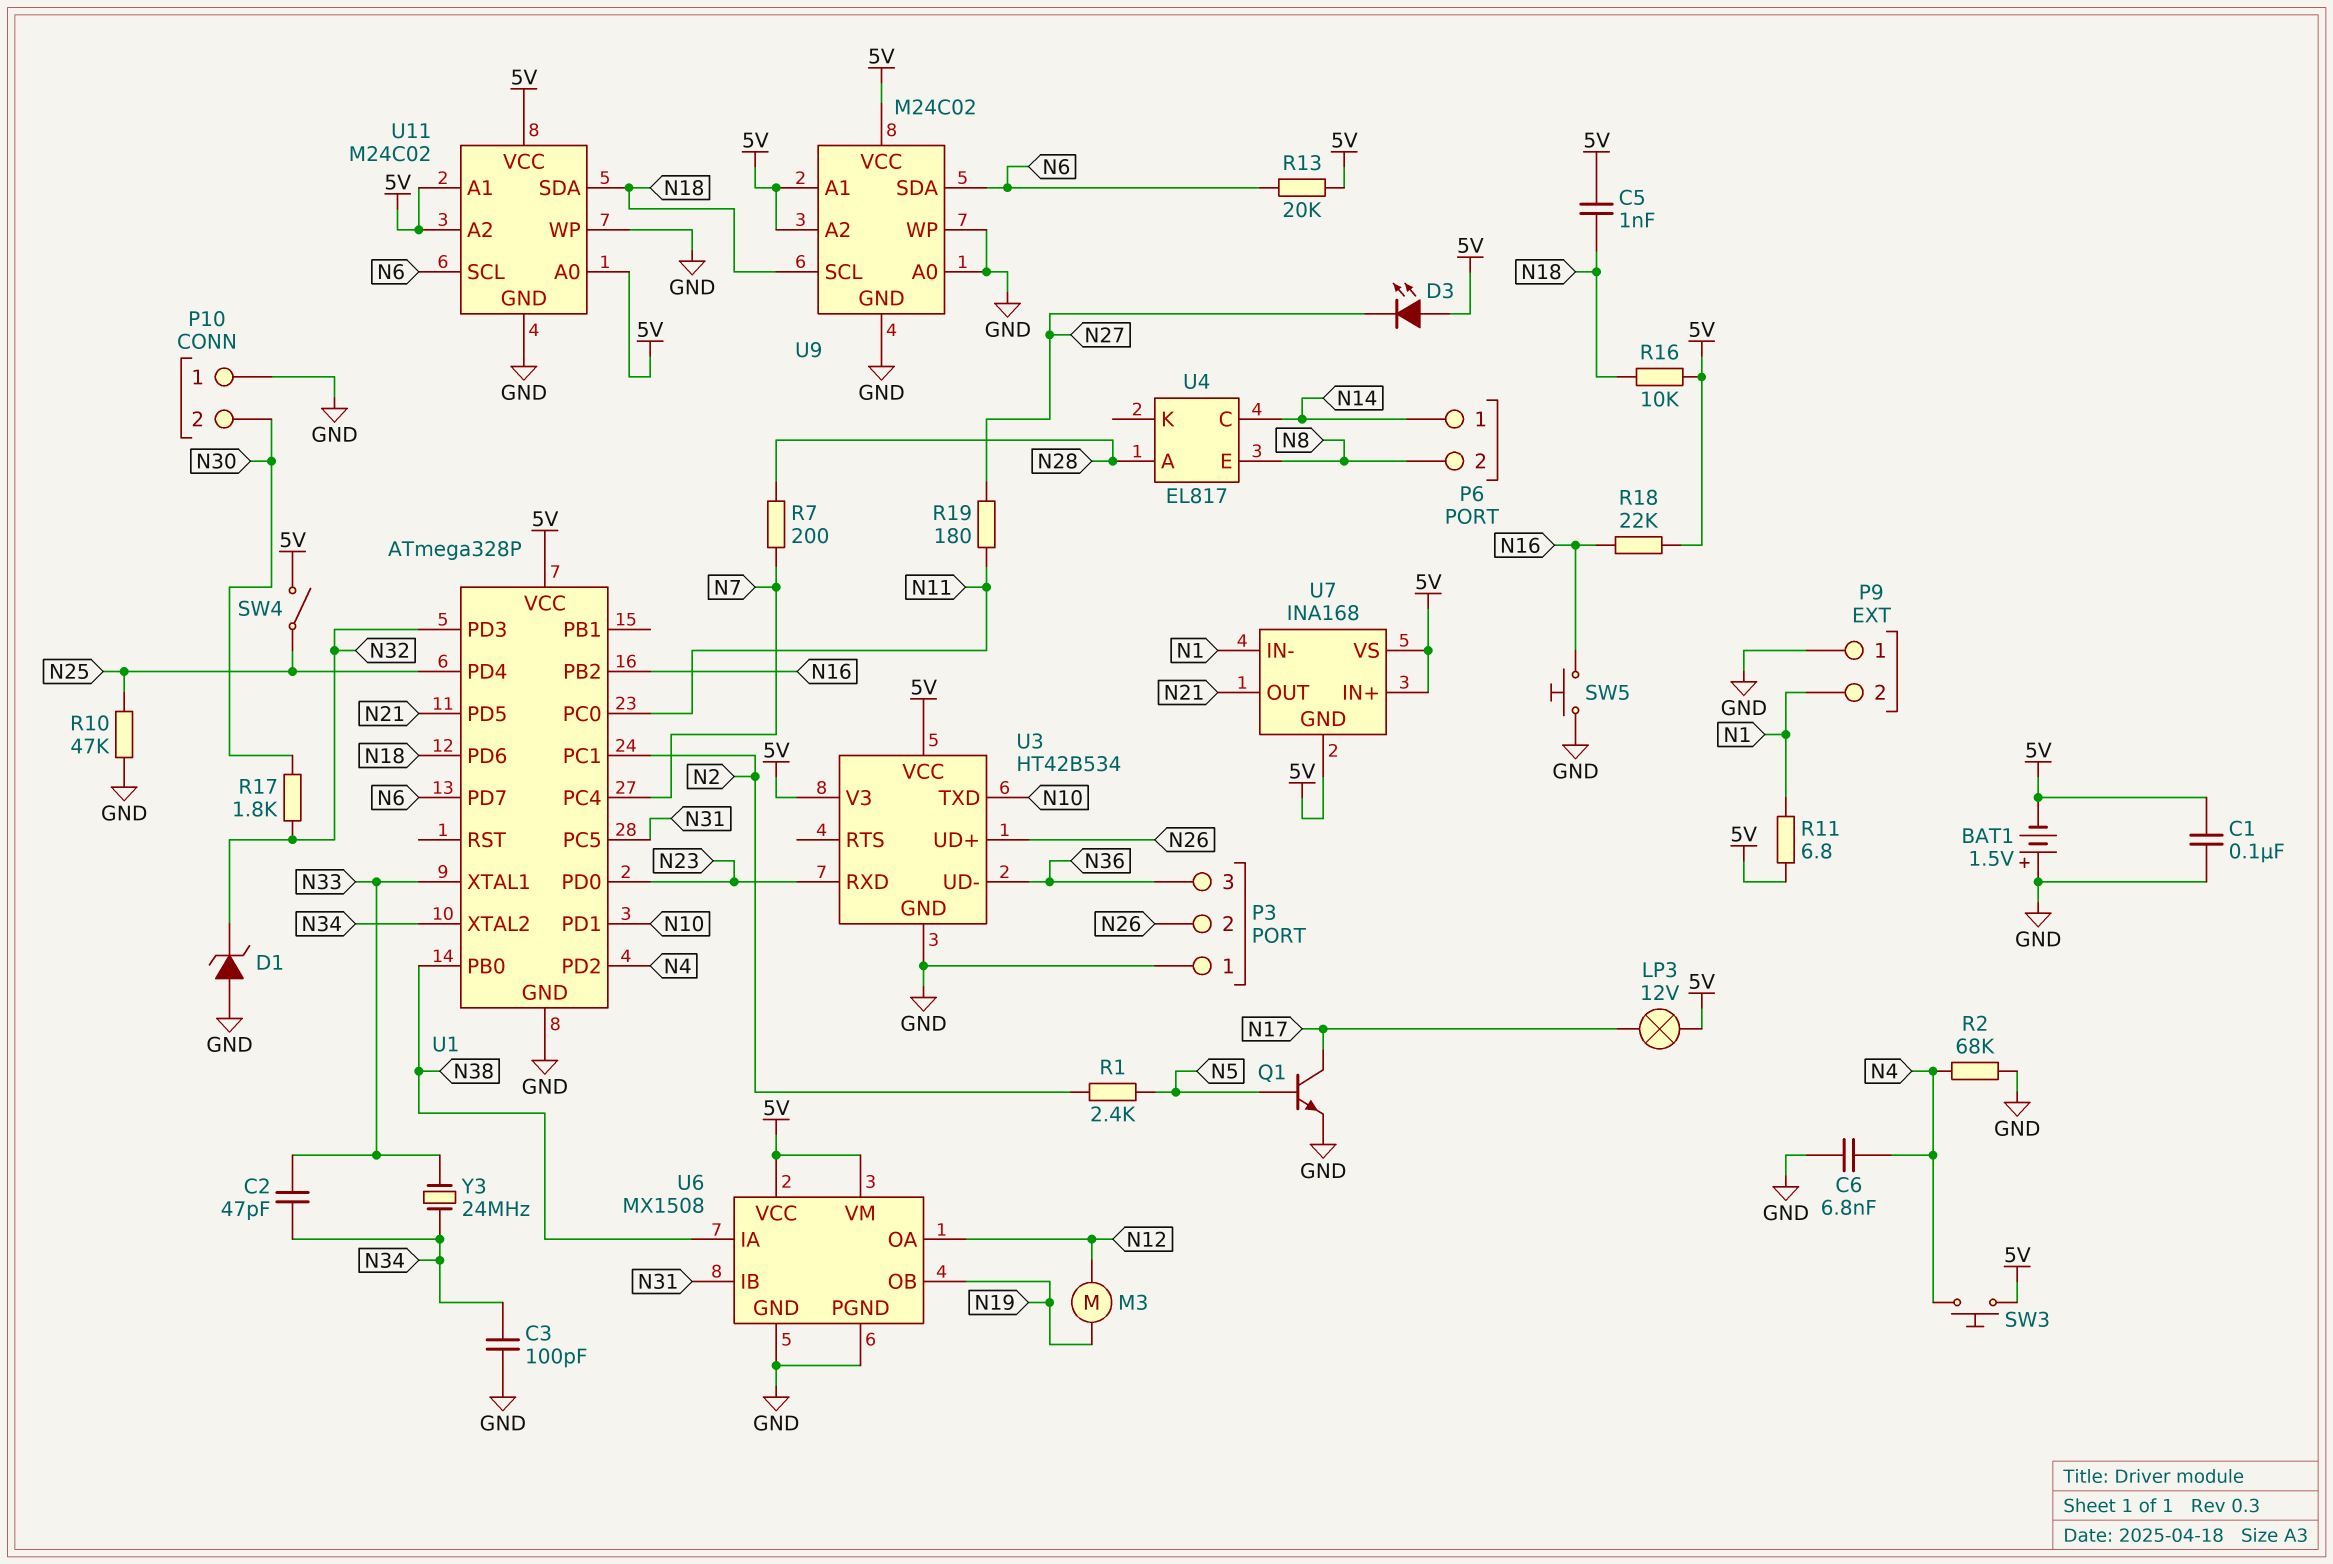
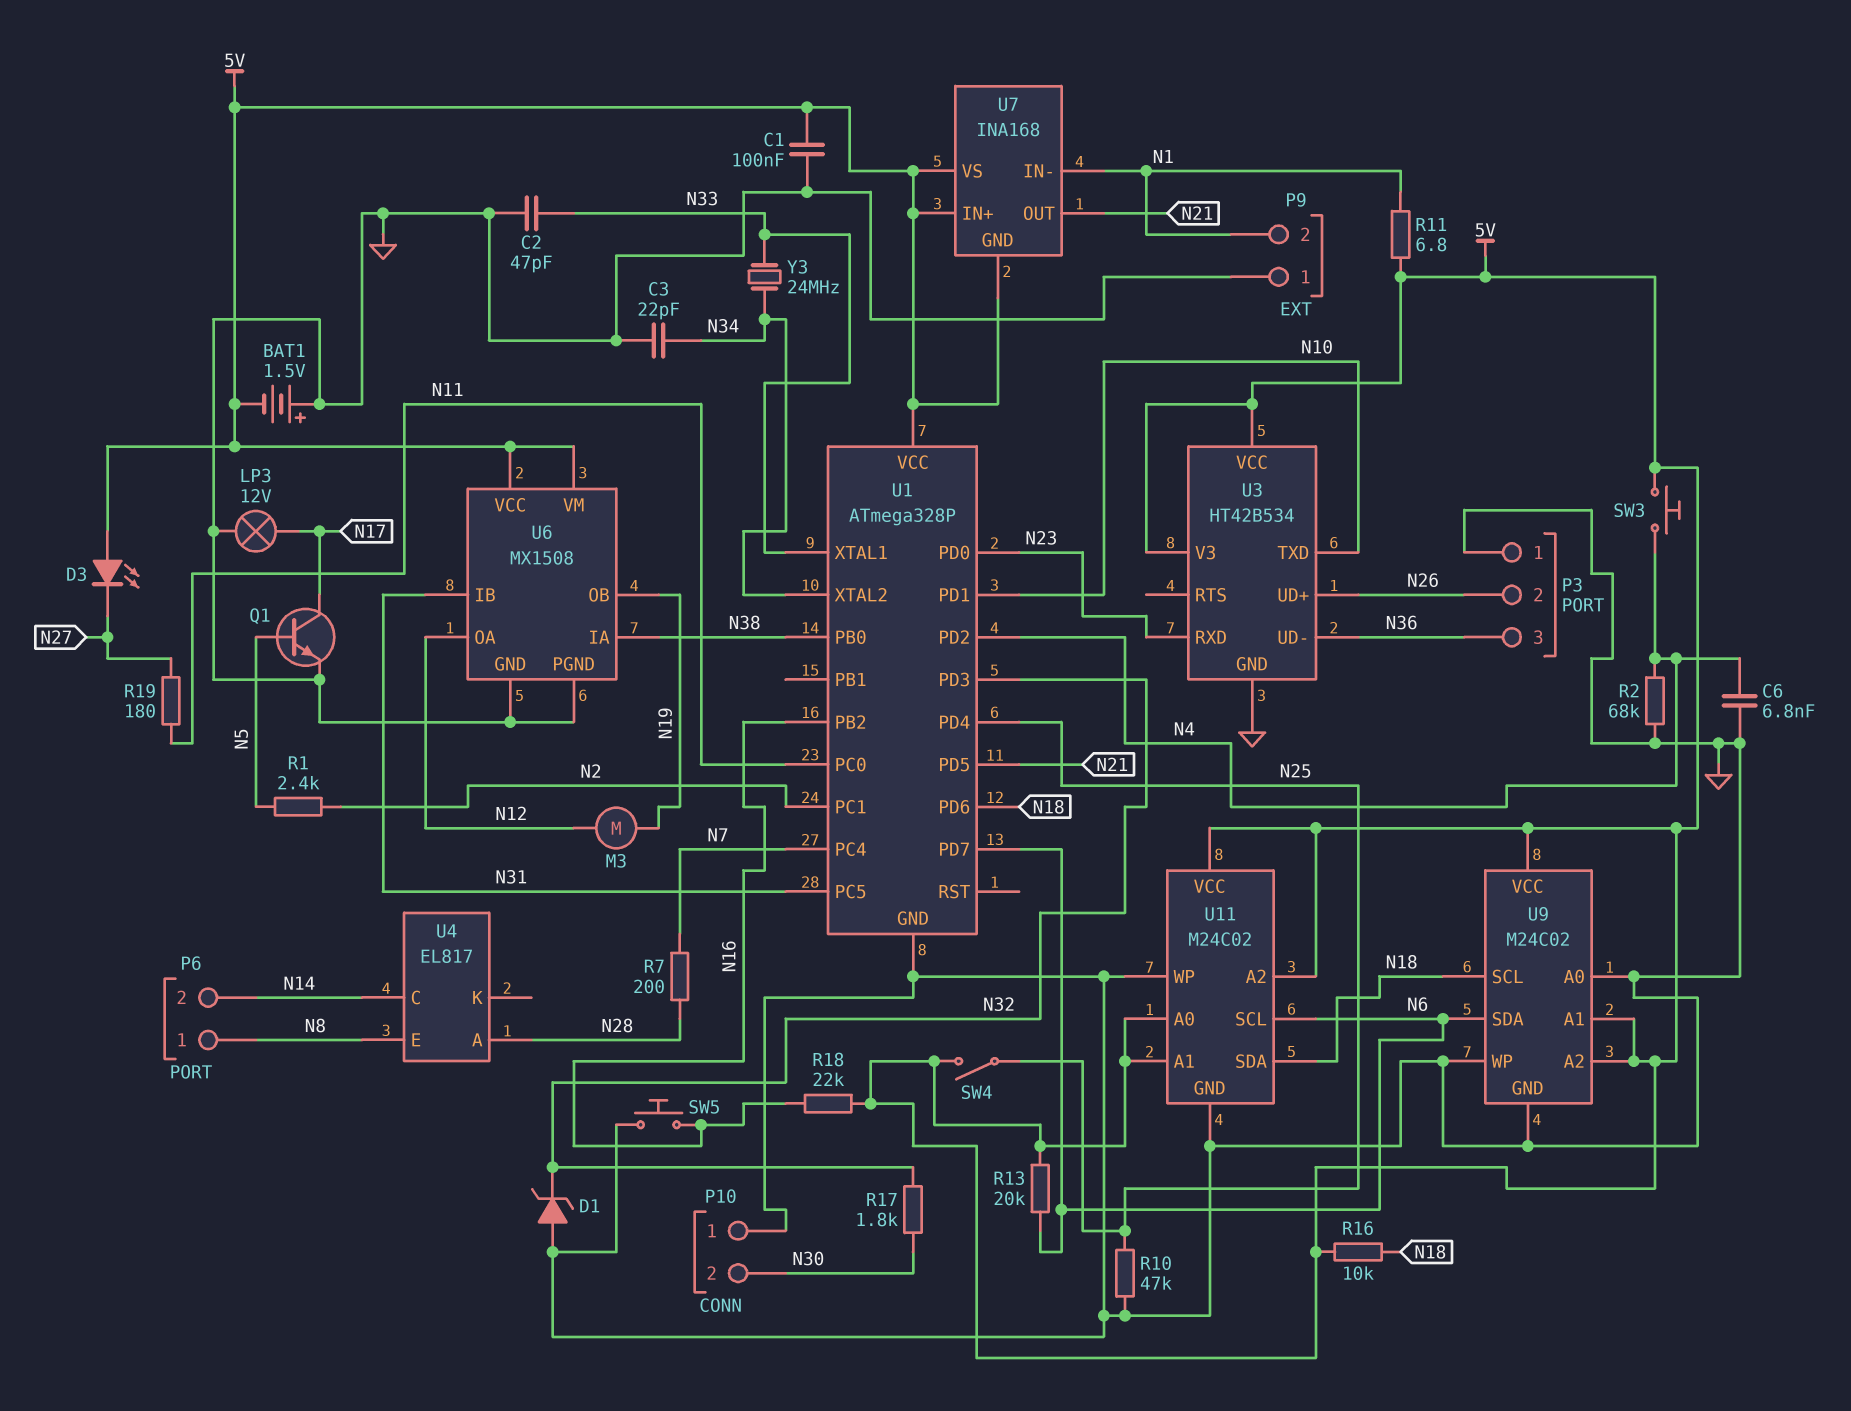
C2: 47pF (N33, N34) -> 47pF (GND, N33)
C3: 100pF (GND, N34) -> 22pF (GND, N34)
C5: 1nF (5V, N18) -> none
LP3: lamp 12V (5V, N17) -> lamp 12V (GND, N17)
P6 pin 1: N14 -> N8
P6 pin 2: N8 -> N14

